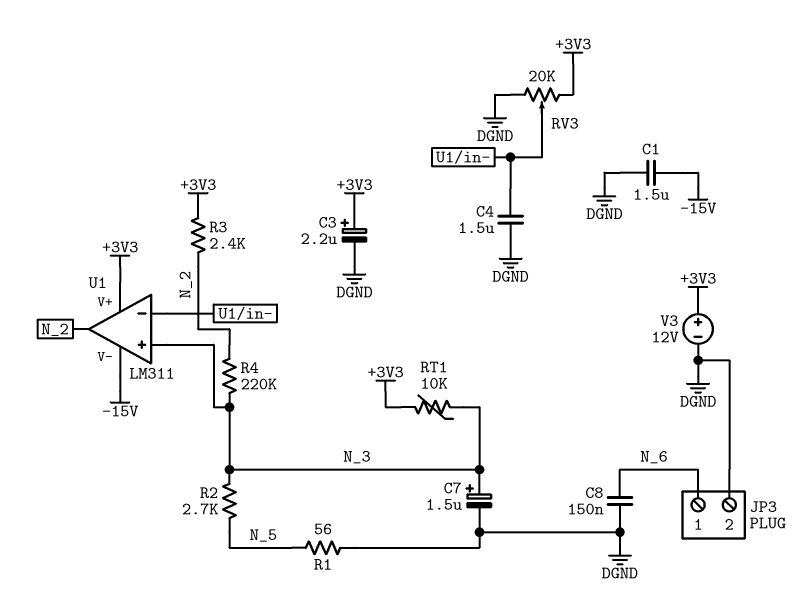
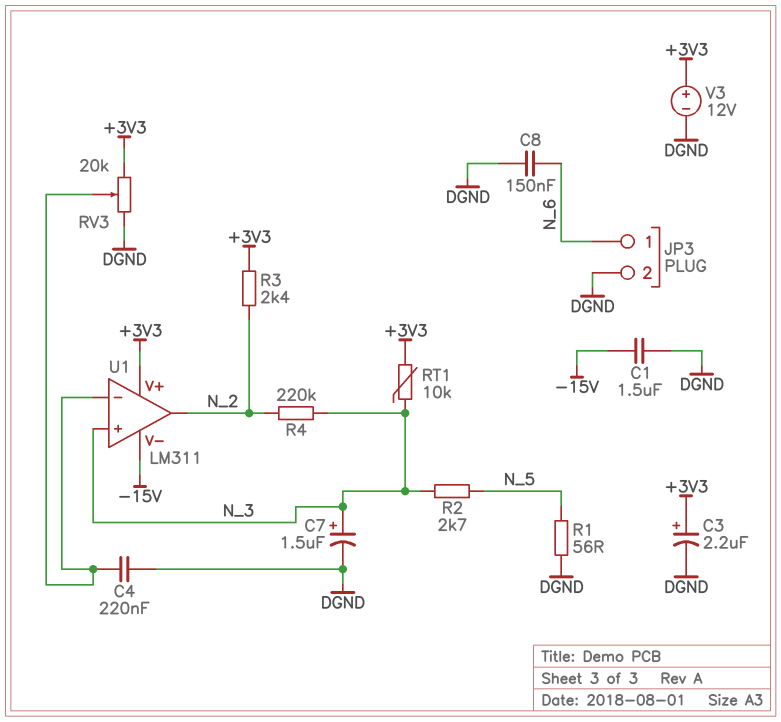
C4: 1.5uF (DGND, U1/in-) -> 220nF (DGND, U1/in-)

